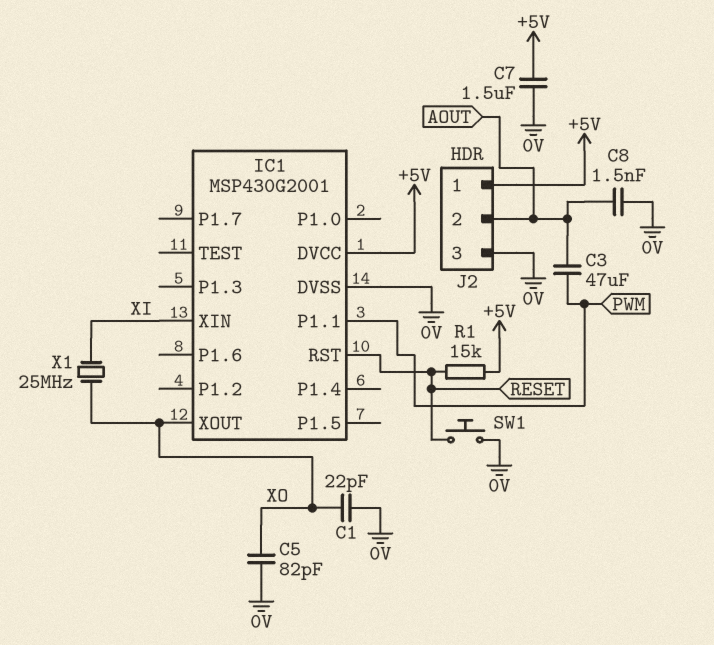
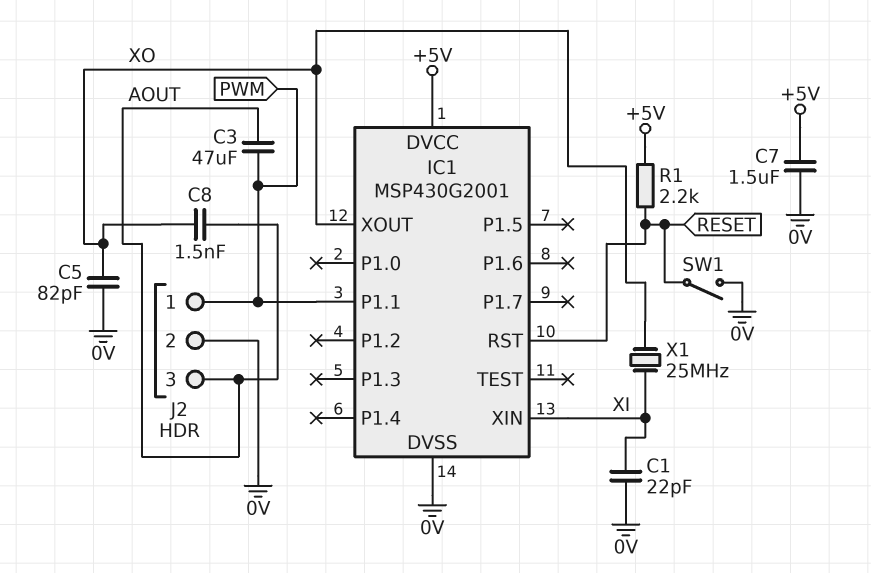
C1: 22pF (0V, XO) -> 22pF (0V, XI)
C8: 1.5nF (0V, AOUT) -> 1.5nF (AOUT, XO)
J2 pin 1: +5V -> PWM
J2 pin 2: AOUT -> 0V
J2 pin 3: 0V -> AOUT
R1: 15k (+5V, RESET) -> 2.2k (+5V, RESET)
SW1: button (0V, RESET) -> switch (0V, RESET)

